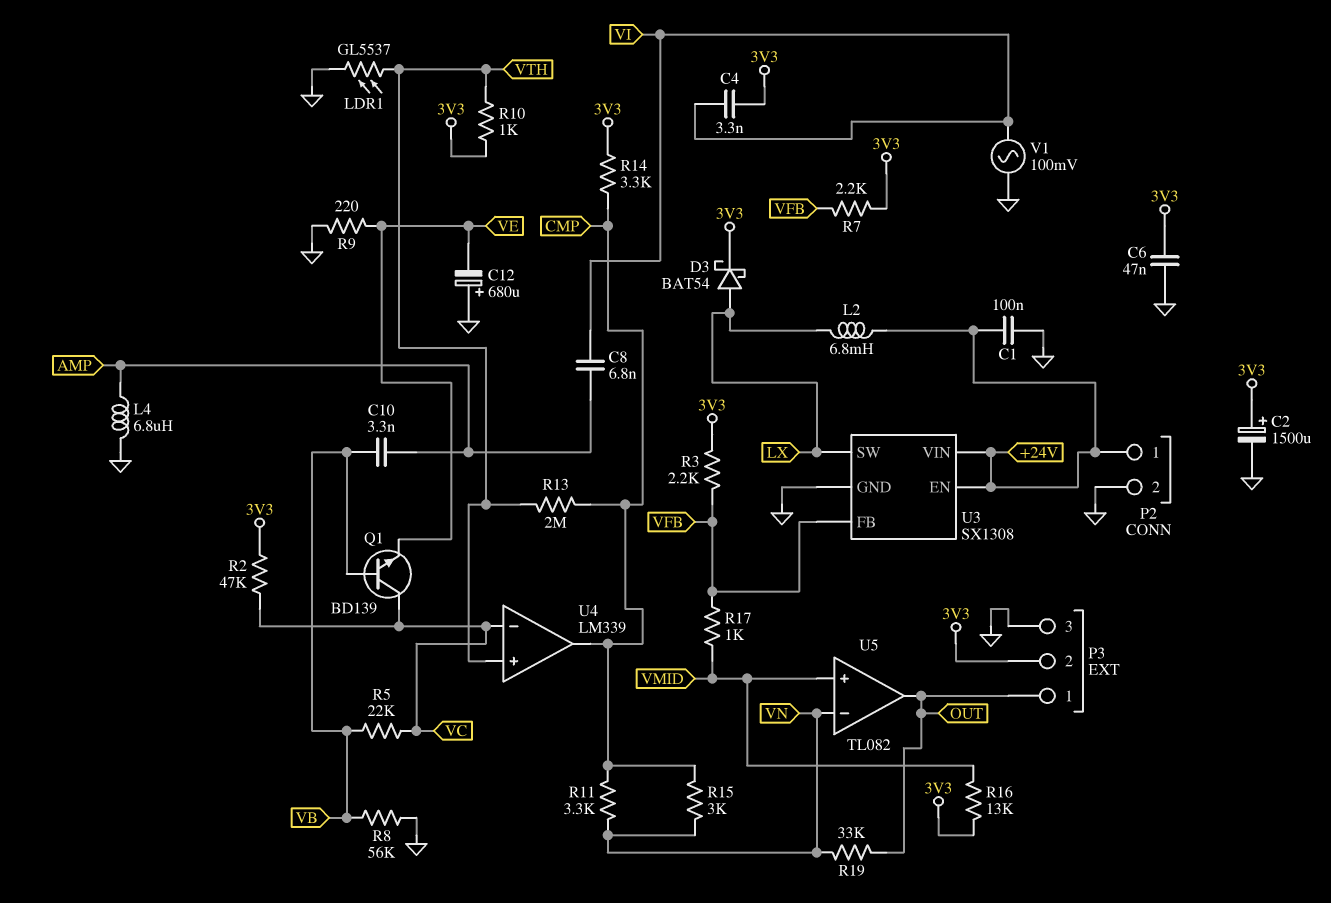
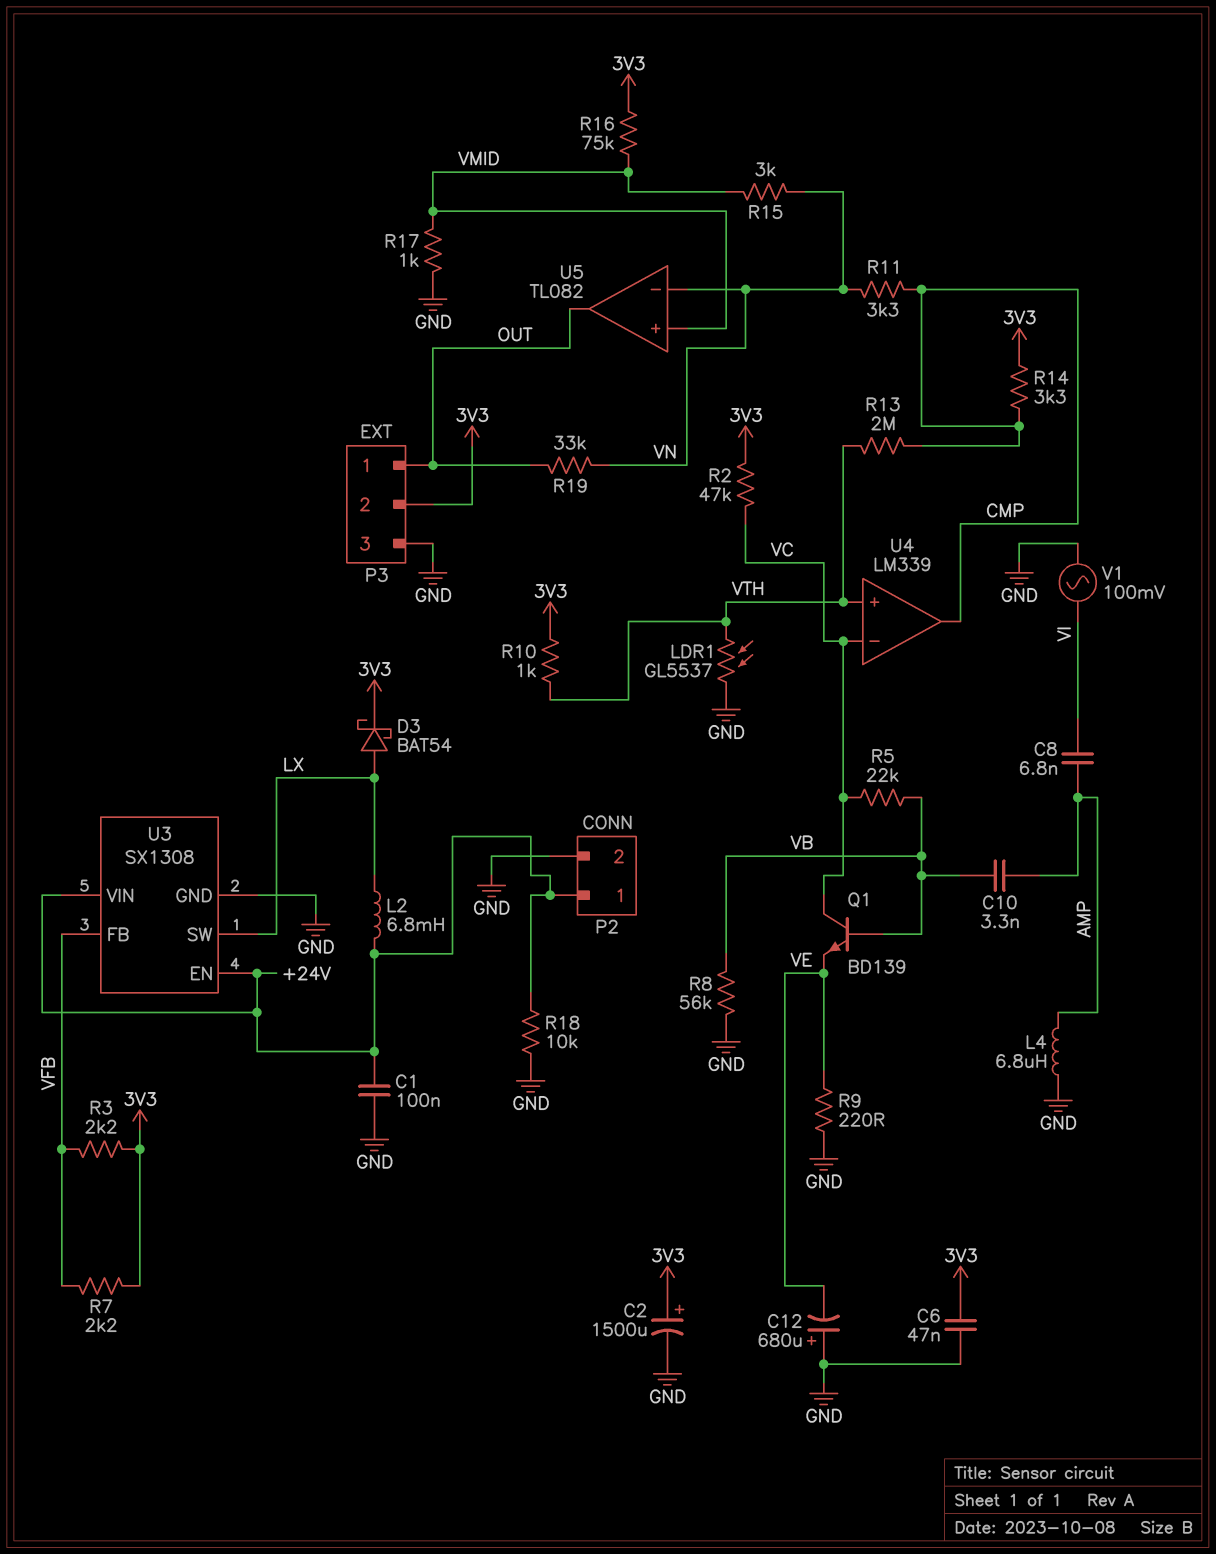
C4: 3.3nF (3V3, VI) -> none
R15: 3k (CMP, VN) -> 3k (VMID, VN)
R16: 13k (3V3, VMID) -> 75k (3V3, VMID)
R17: 1k (VFB, VMID) -> 1k (GND, VMID)
R18: none -> 10k (+24V, GND)

